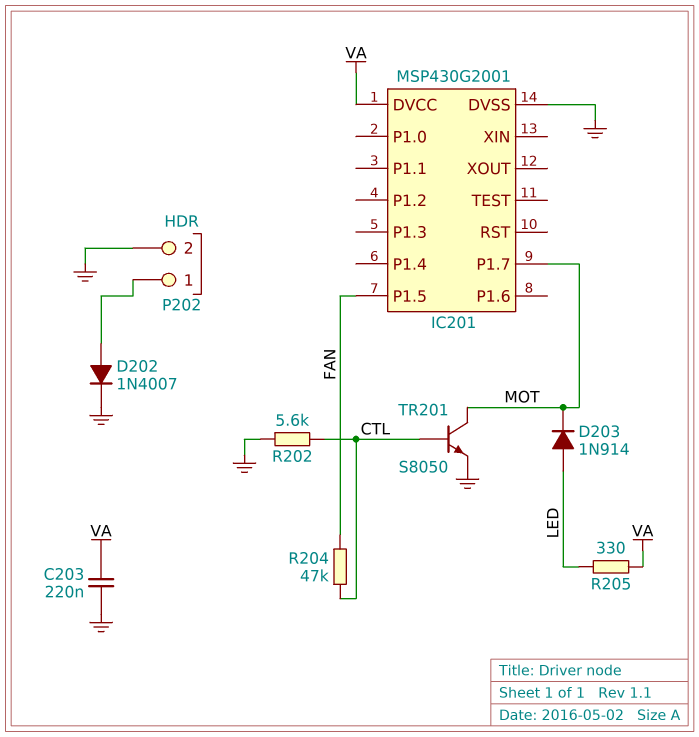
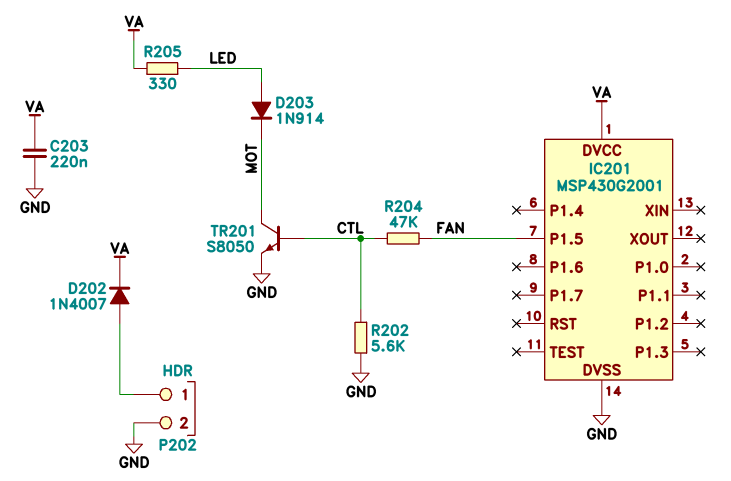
D202: diode 1N4007 (A P202/1, K GND) -> diode 1N4007 (A P202/1, K VA)
IC201 pin P1.7: MOT -> none

